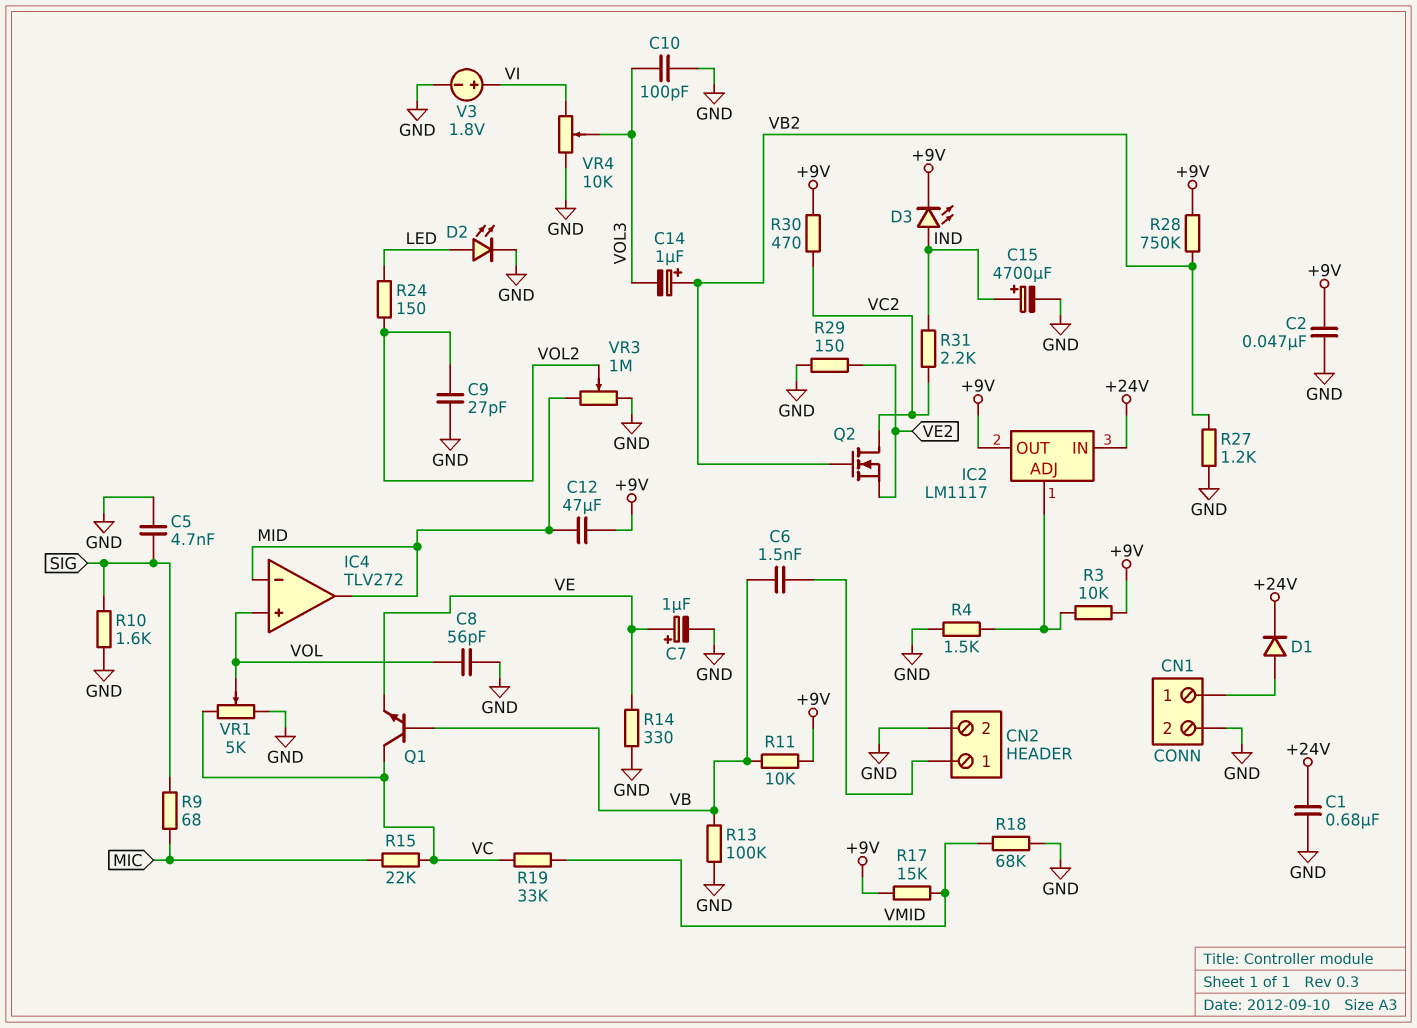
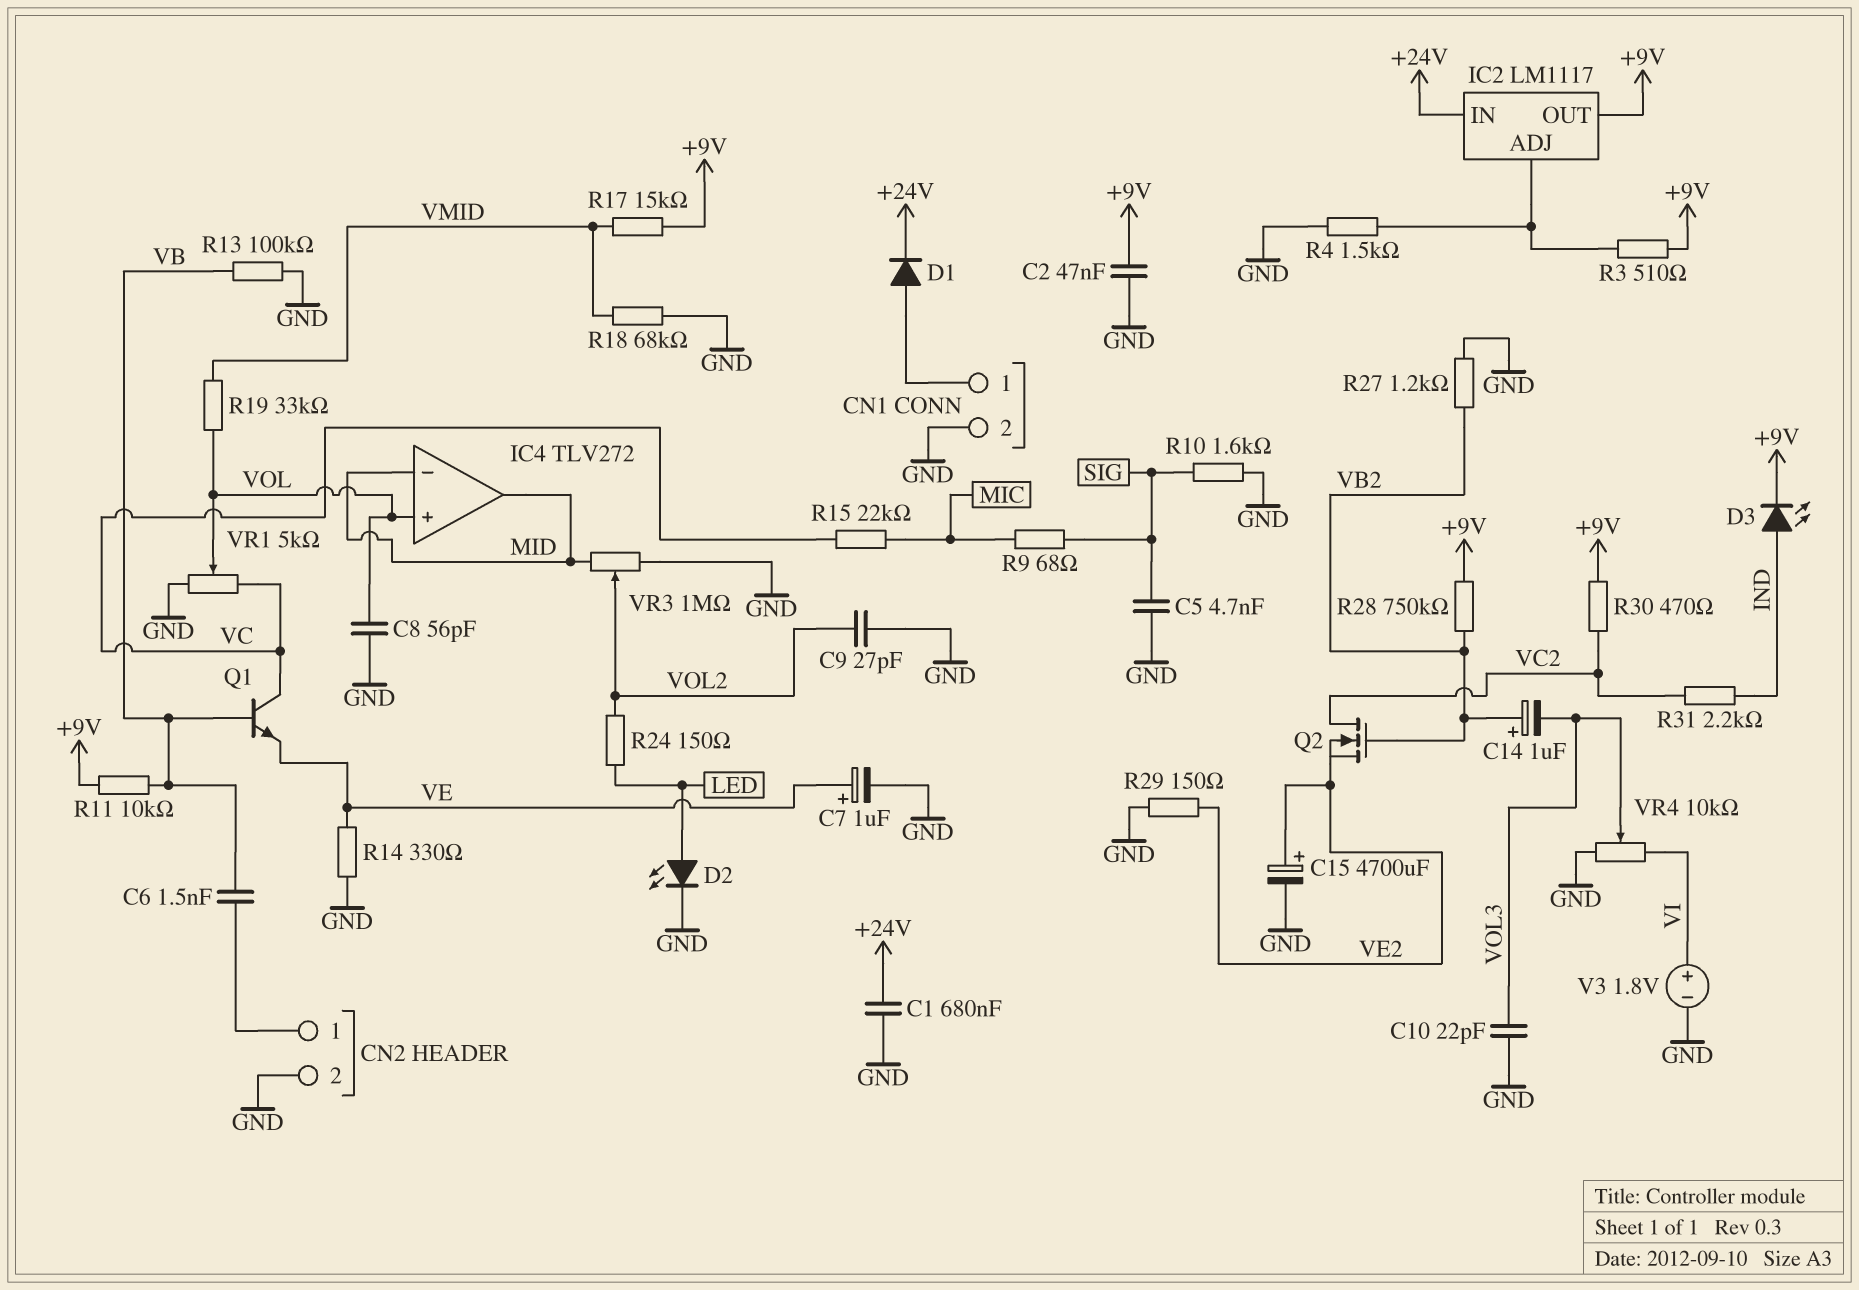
C10: 100pF (GND, VOL3) -> 22pF (GND, VOL3)
C12: 47uF (+9V, MID) -> none
C15: 4700uF (plus IND, minus GND) -> 4700uF (plus VE2, minus GND)
R3: 10k (+9V, IC2/ADJ) -> 510 (+9V, IC2/ADJ)
R19: 33k (VC, VMID) -> 33k (VMID, VOL)

